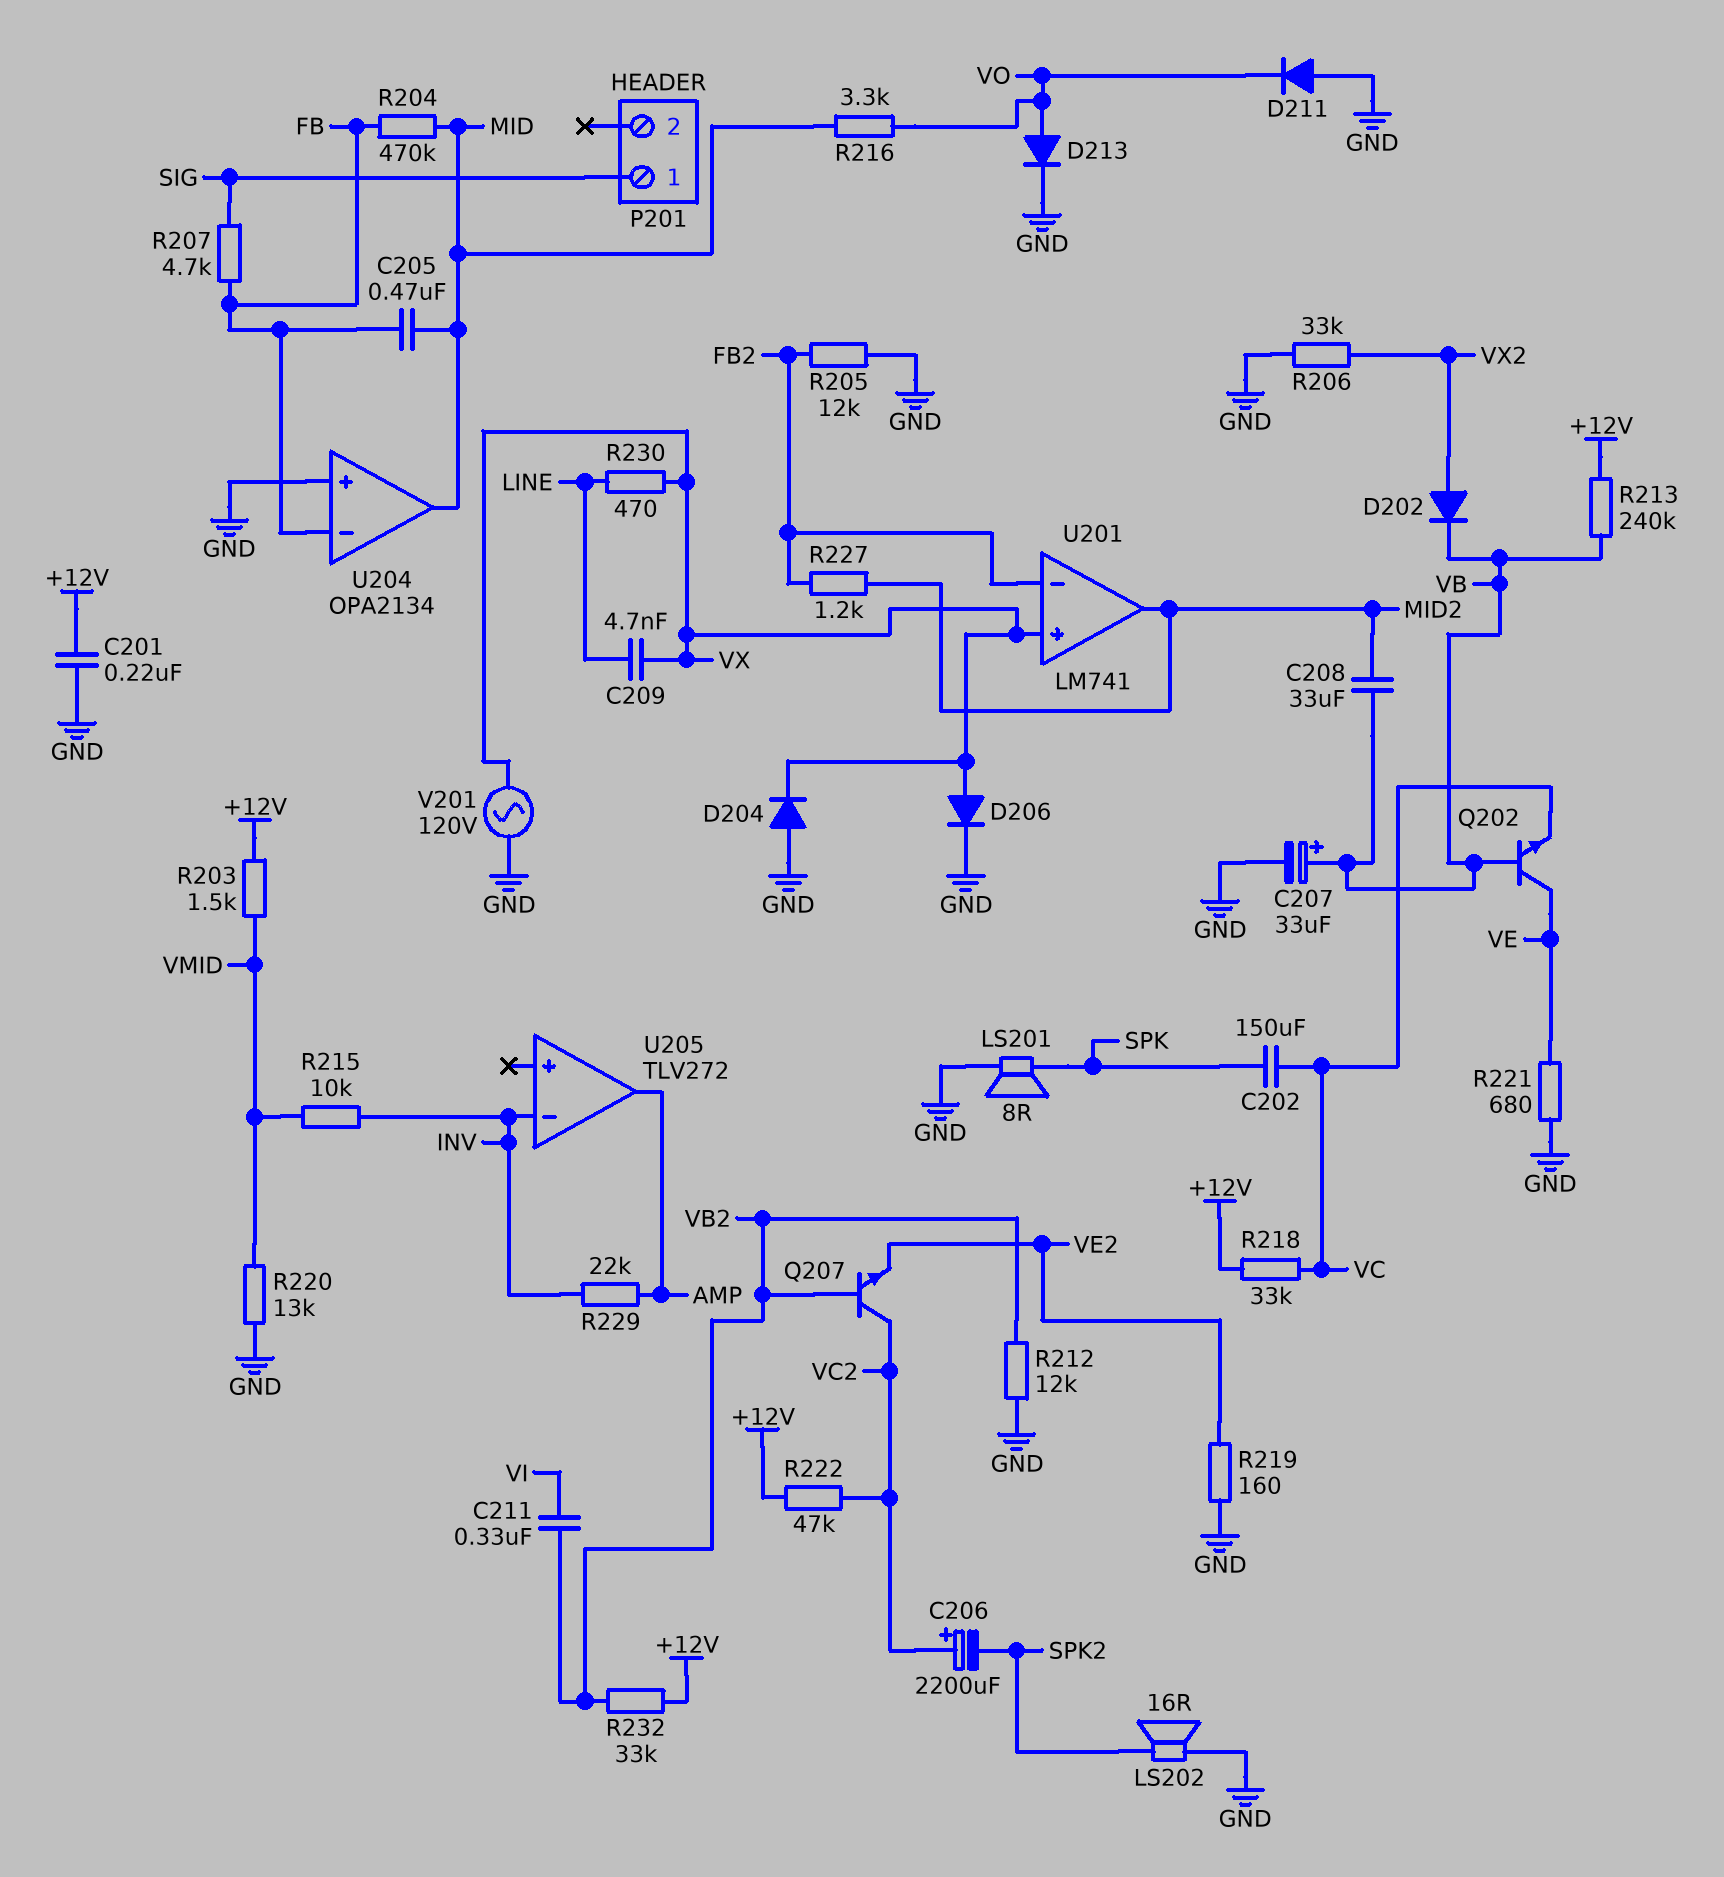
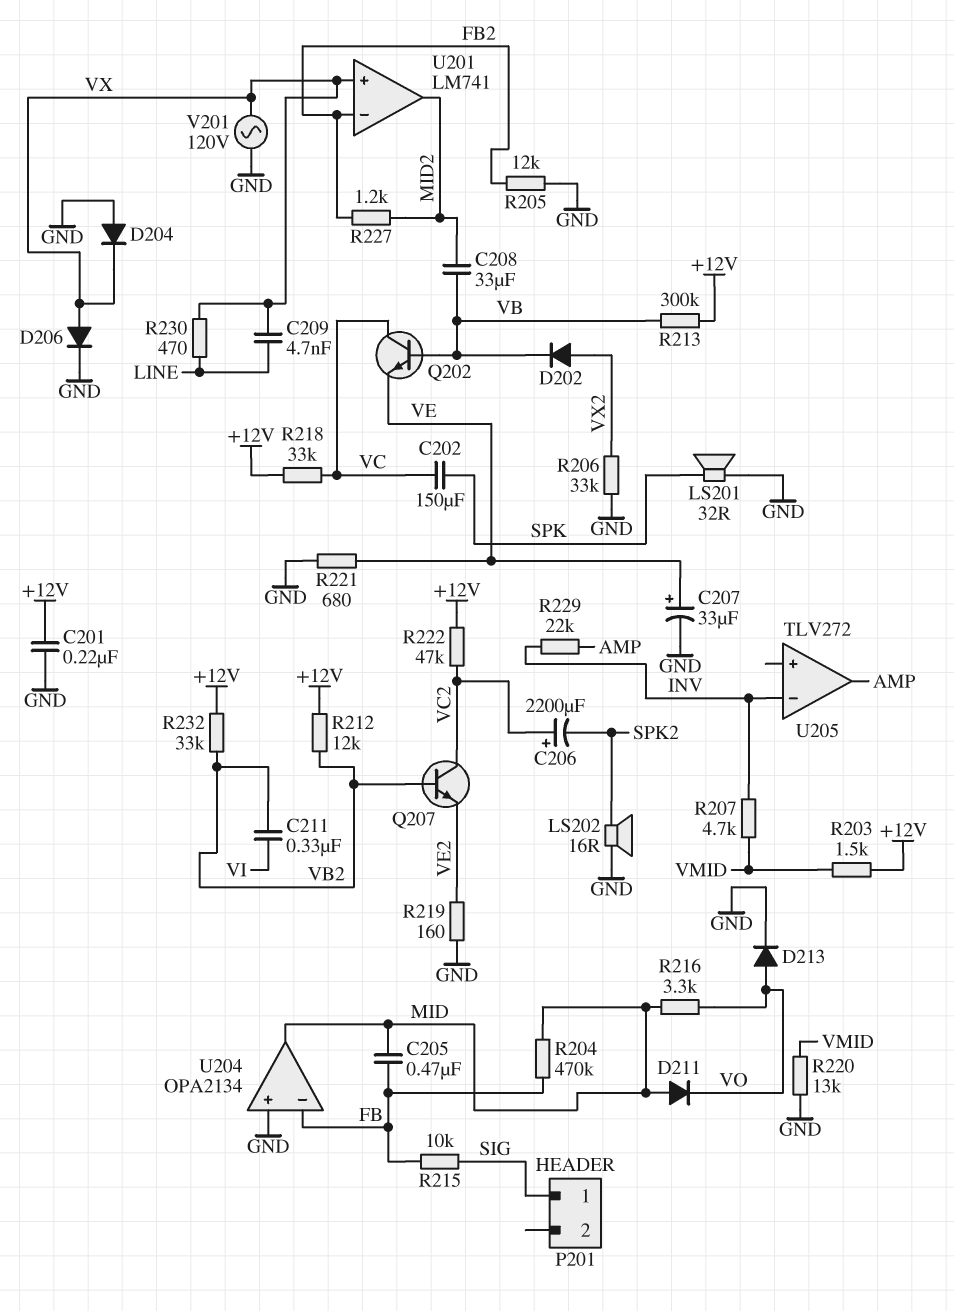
C207: 33uF (plus VB, minus GND) -> 33uF (plus VE, minus GND)
D211: diode (A GND, K VO) -> diode (A MID, K VO)
LS201: speaker 8R (GND, SPK) -> speaker 32R (GND, SPK)
Q202: NPN (B VB, C VE, E VC) -> NPN (B VB, C VC, E VE)
R207: 4.7k (FB, SIG) -> 4.7k (INV, VMID)
R212: 12k (GND, VB2) -> 12k (+12V, VB2)
R213: 240k (+12V, VB) -> 300k (+12V, VB)
R215: 10k (INV, VMID) -> 10k (FB, SIG)

